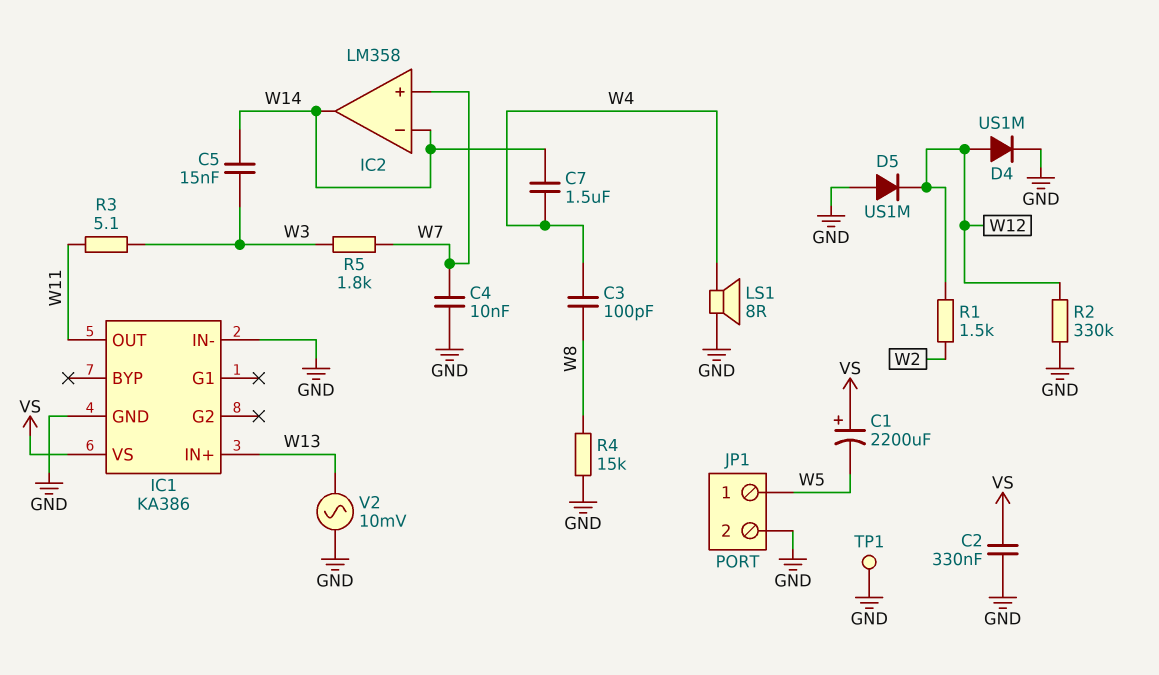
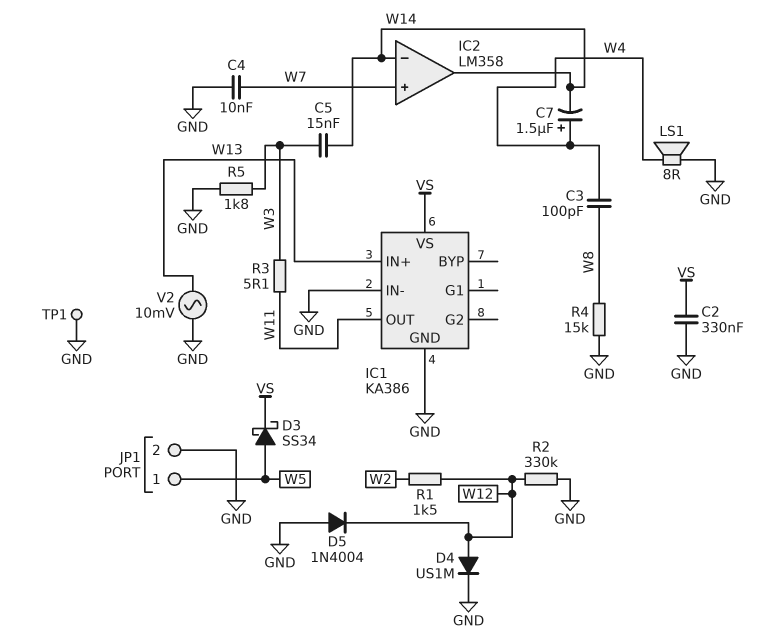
C1: 2200uF (plus VS, minus W5) -> none
C7: 1.5uF (W4, W14) -> 1.5uF (plus W4, minus W14)
D3: none -> schottky SS34 (A W5, K VS)
D5: diode US1M (A GND, K W12) -> diode 1N4004 (A GND, K W12)
R5: 1.8k (W3, W7) -> 1.8k (GND, W3)

